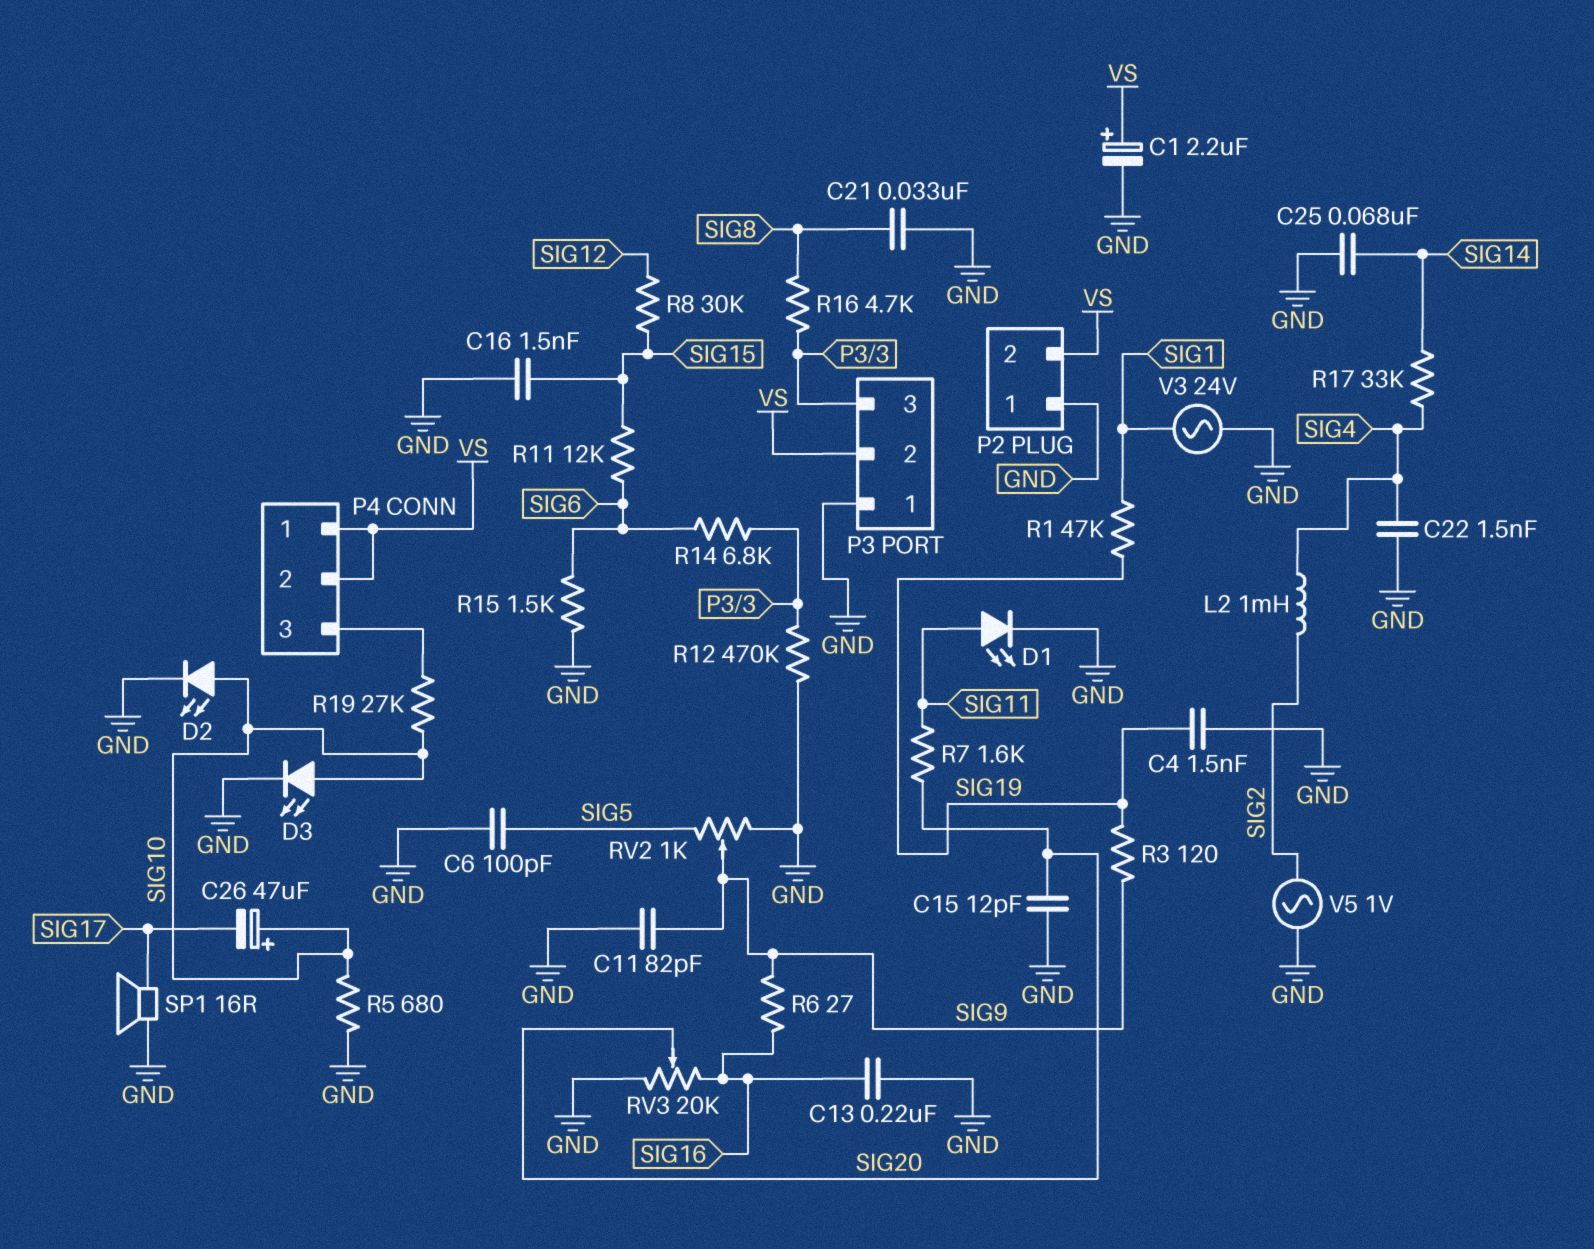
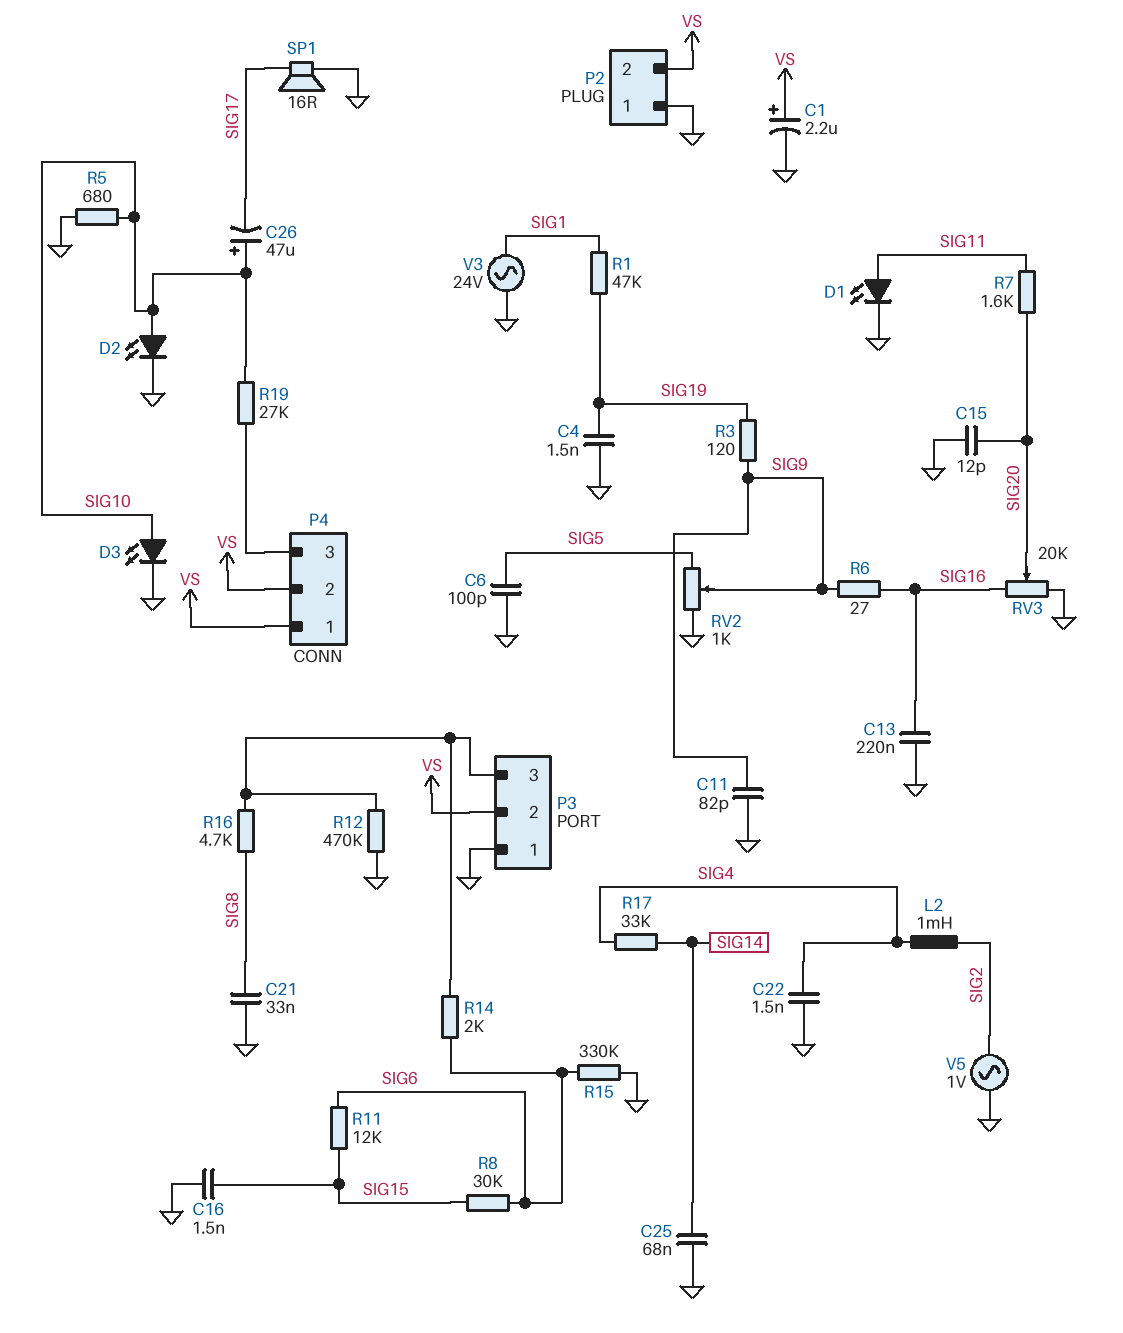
R8: 30k (SIG12, SIG15) -> 30k (SIG6, SIG15)
R14: 6.8k (P3/3, SIG6) -> 2k (P3/3, SIG6)
R15: 1.5k (GND, SIG6) -> 330k (GND, SIG6)

